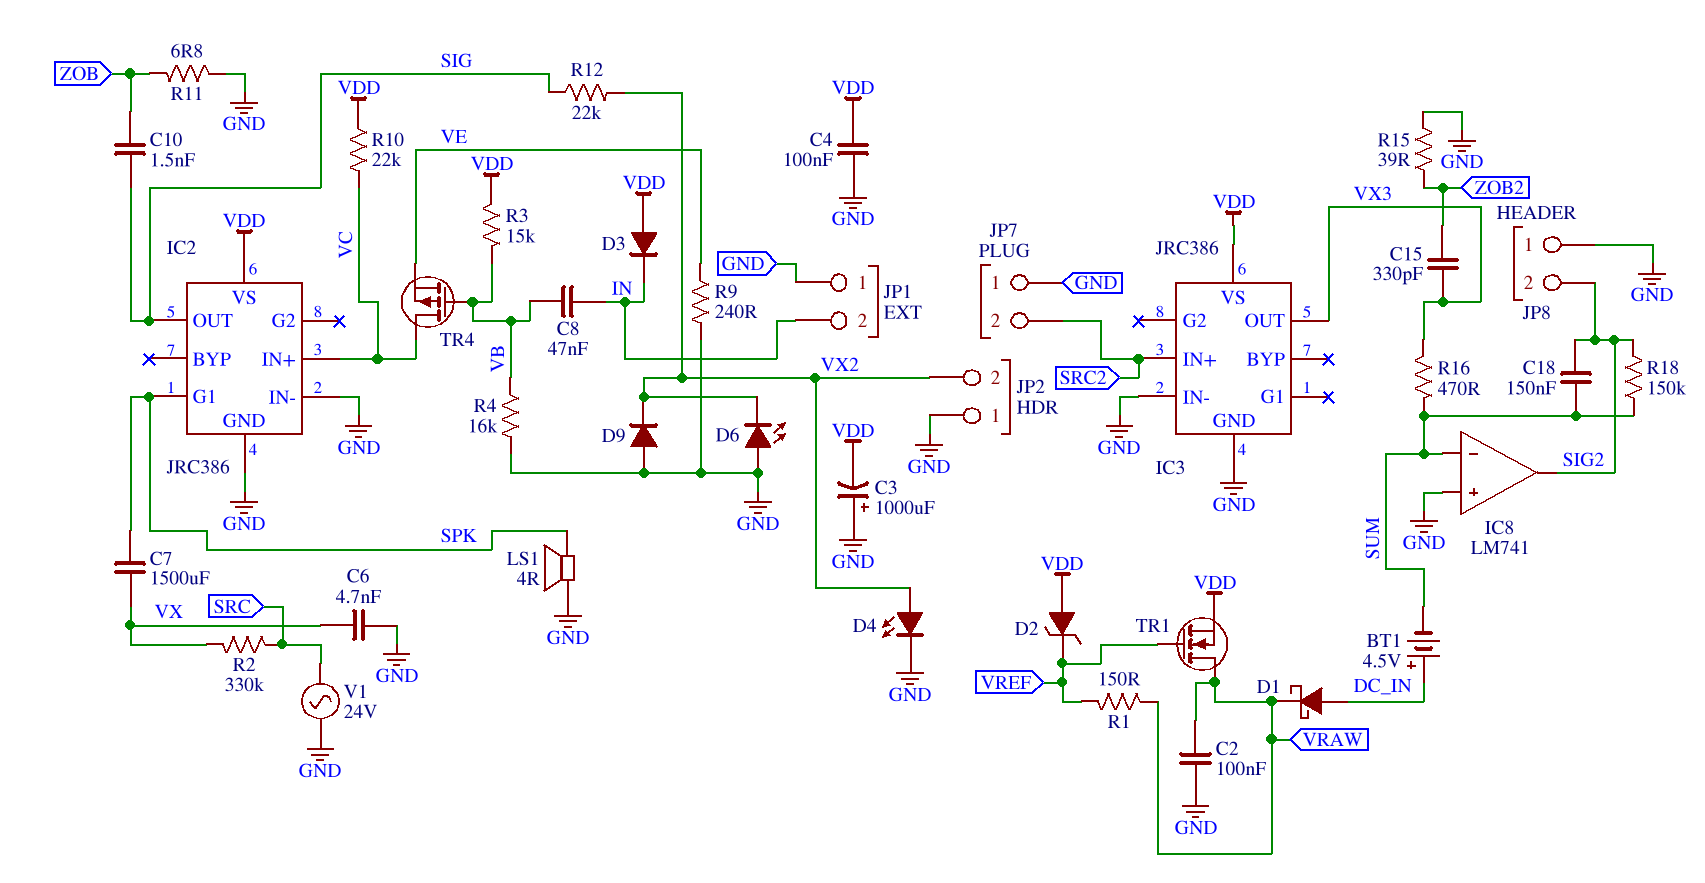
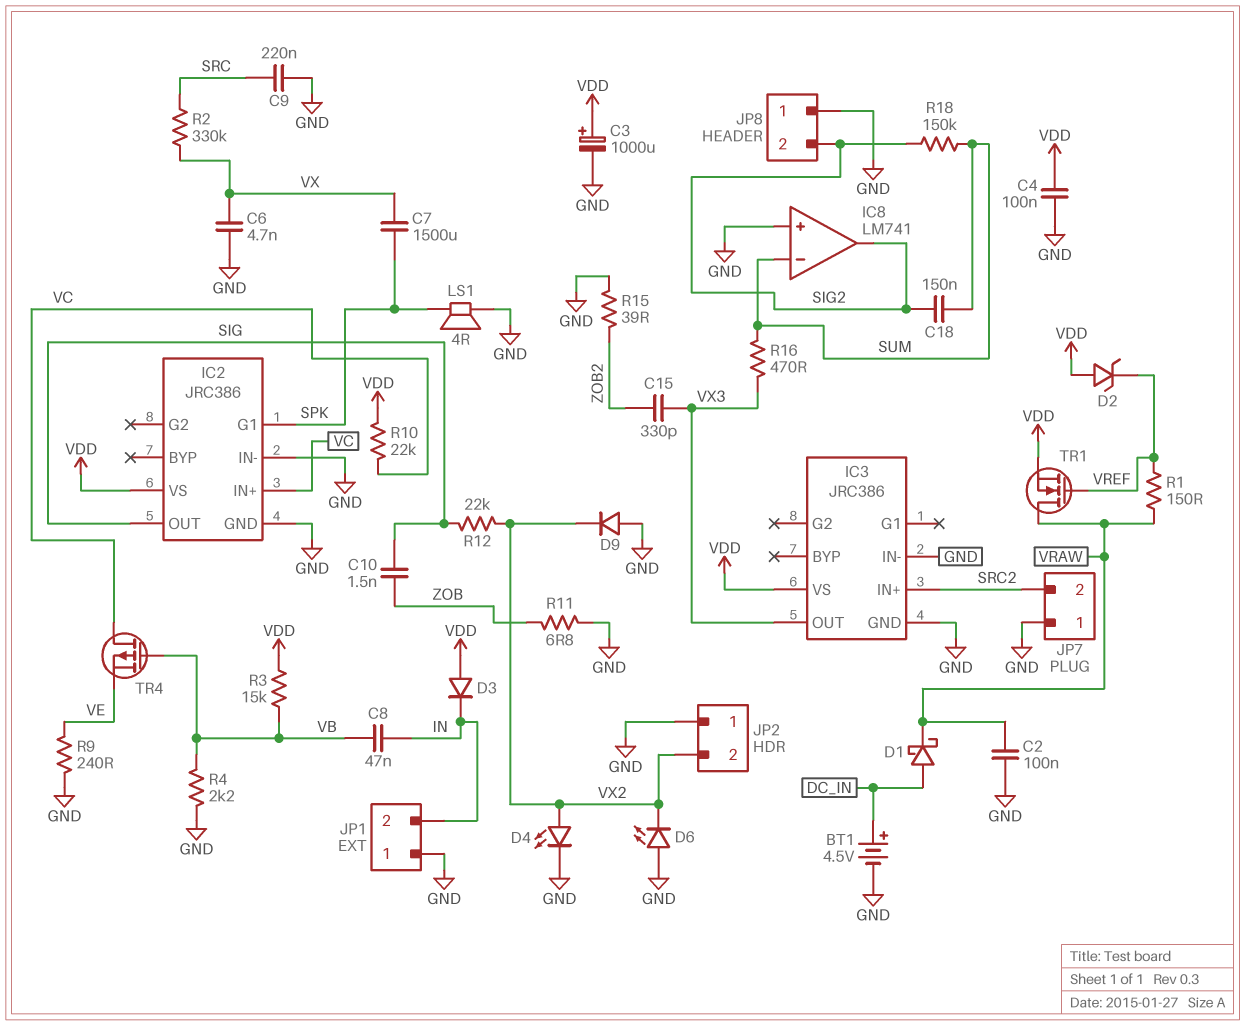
BT1: 4.5V (plus DC_IN, minus SUM) -> 4.5V (plus DC_IN, minus GND)
C3: 1000uF (plus GND, minus VDD) -> 1000uF (plus VDD, minus GND)
C9: none -> 220nF (GND, SRC)
R4: 16k (GND, VB) -> 2.2k (GND, VB)
V1: AC 24V (GND, SRC) -> none

